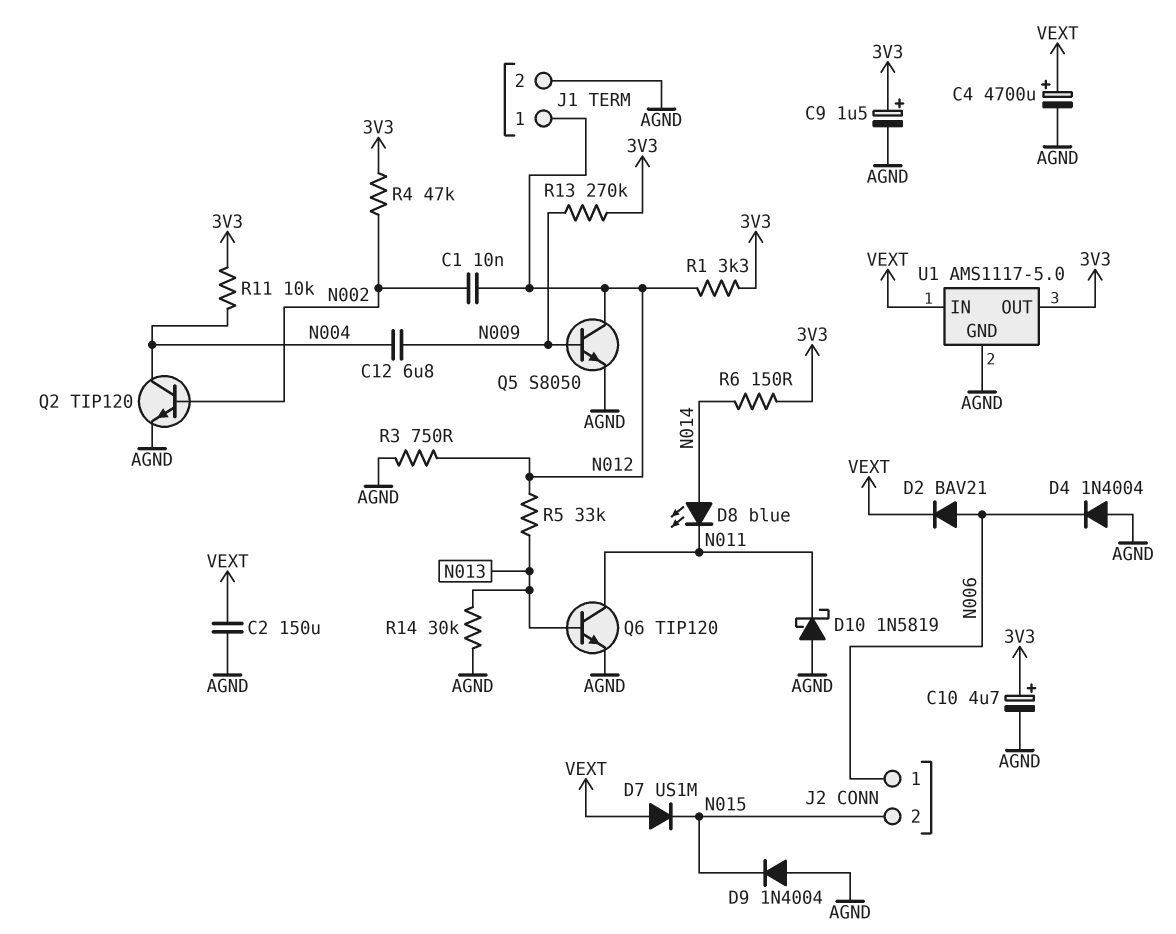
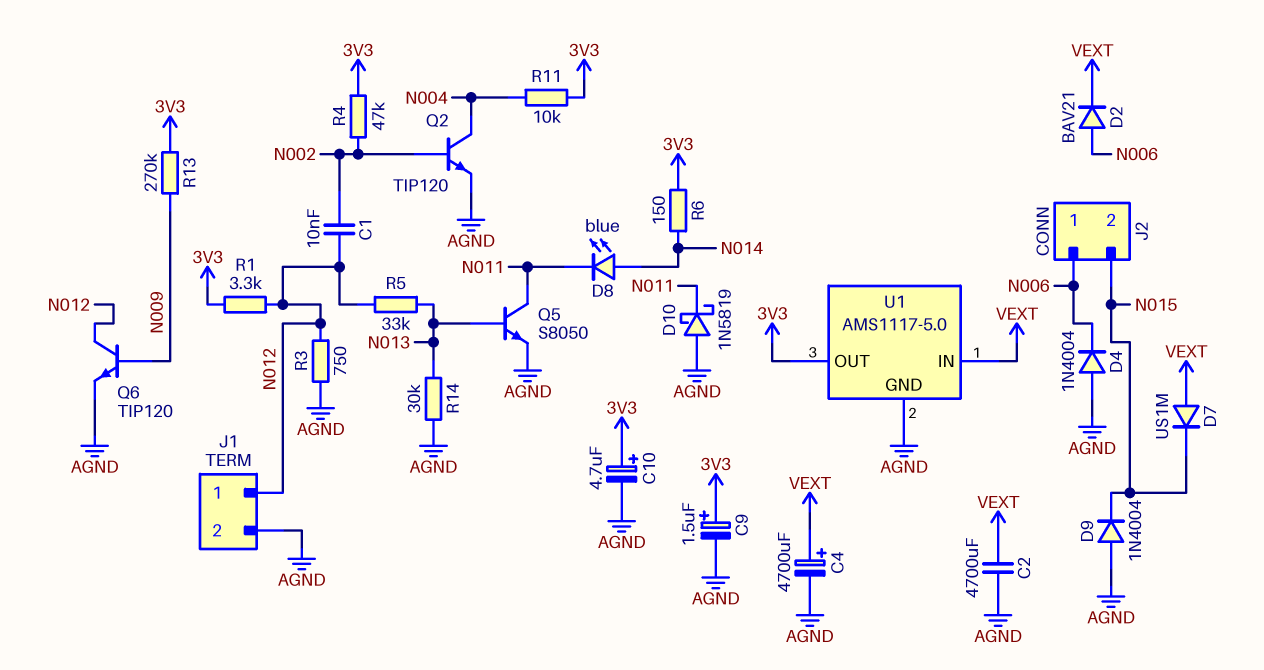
C2: 150uF (AGND, VEXT) -> 4700uF (AGND, VEXT)
C12: 6.8uF (N004, N009) -> none
Q5: NPN S8050 (B N009, C N012, E AGND) -> NPN S8050 (B N013, C N011, E AGND)
Q6: NPN TIP120 (B N013, C N011, E AGND) -> NPN TIP120 (B N009, C N012, E AGND)

